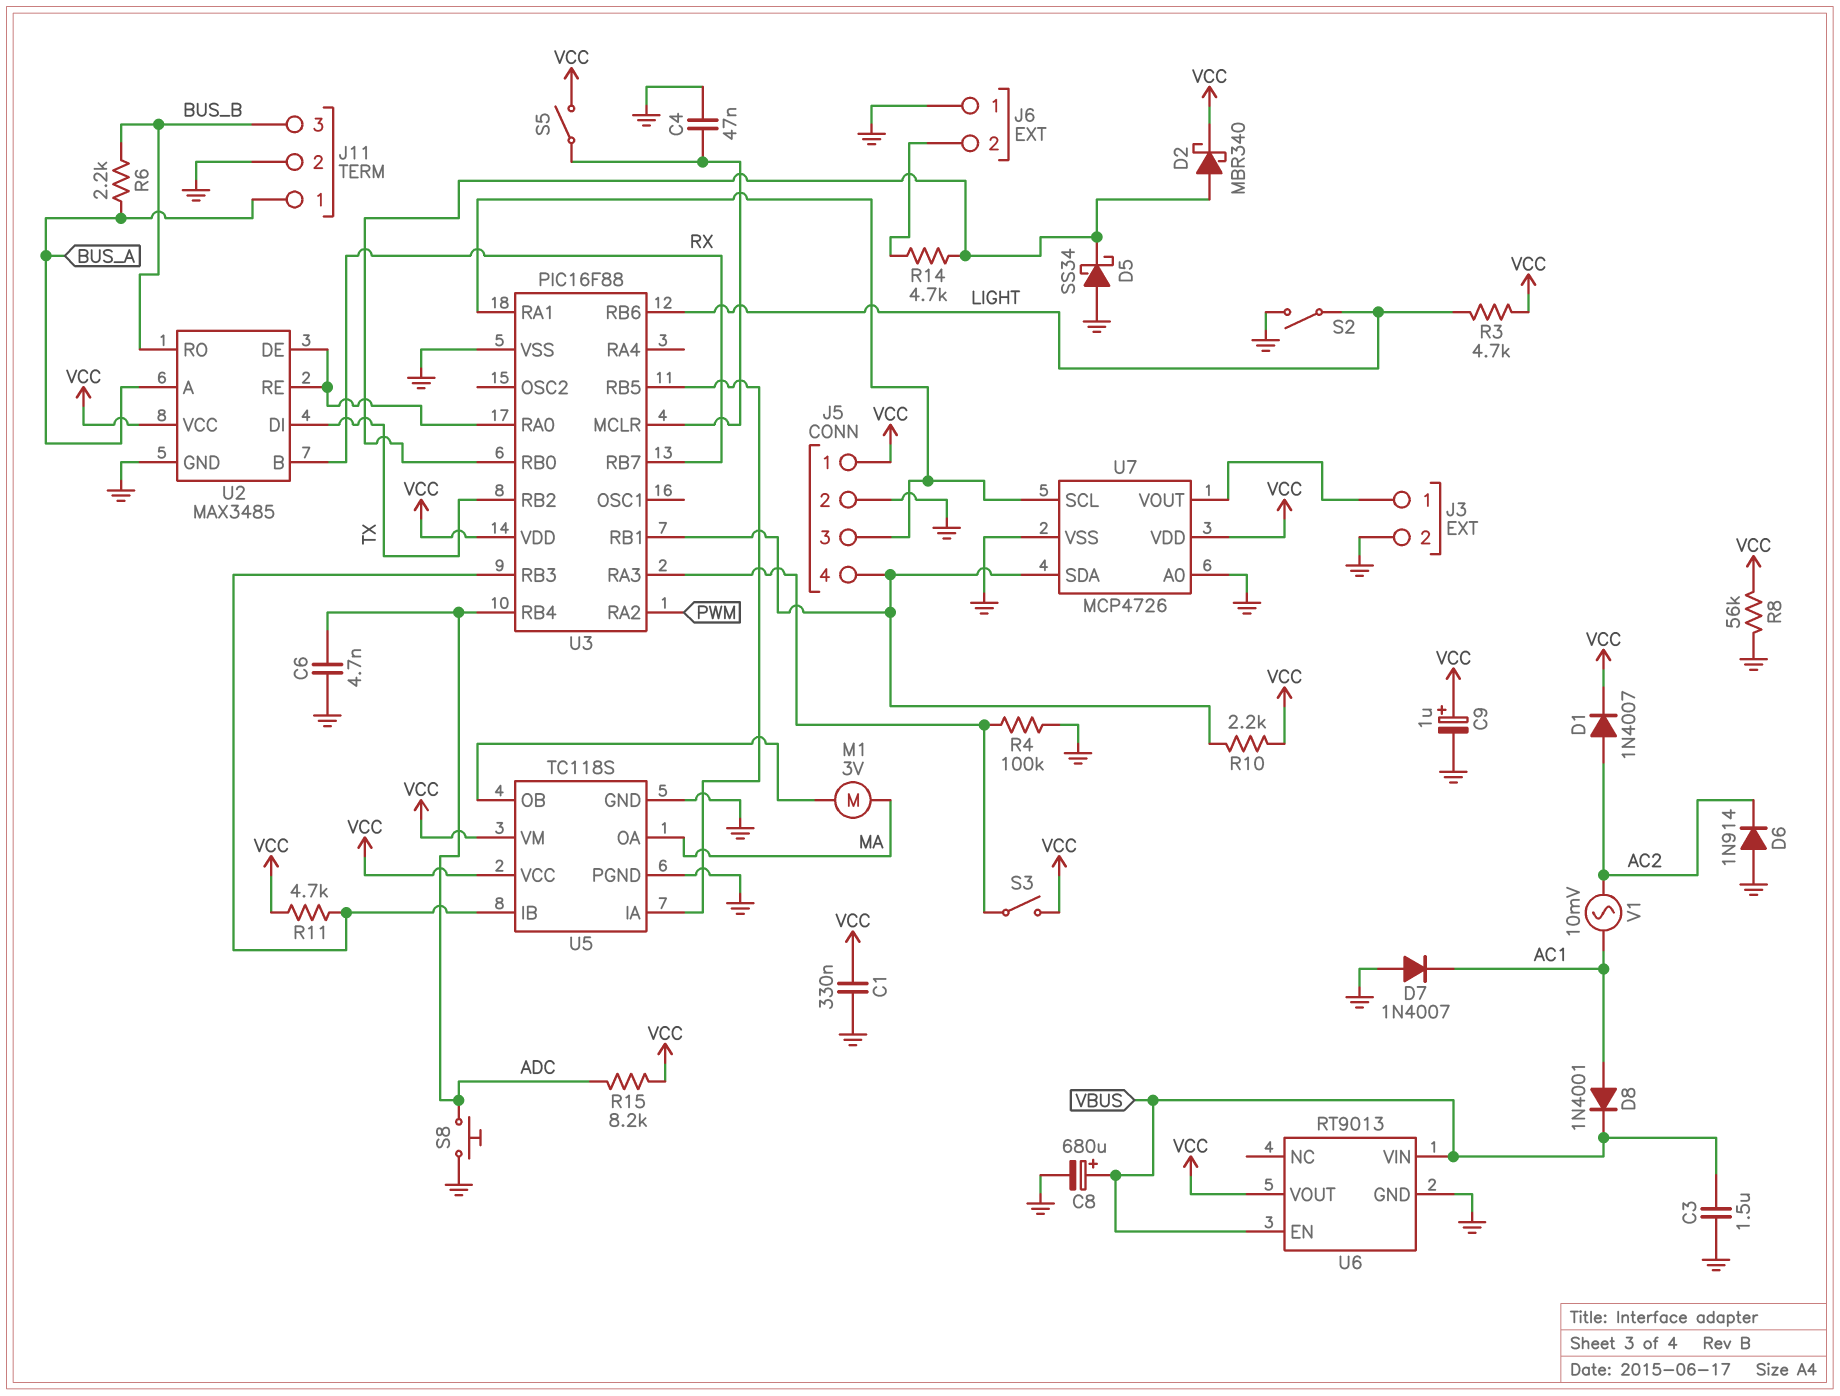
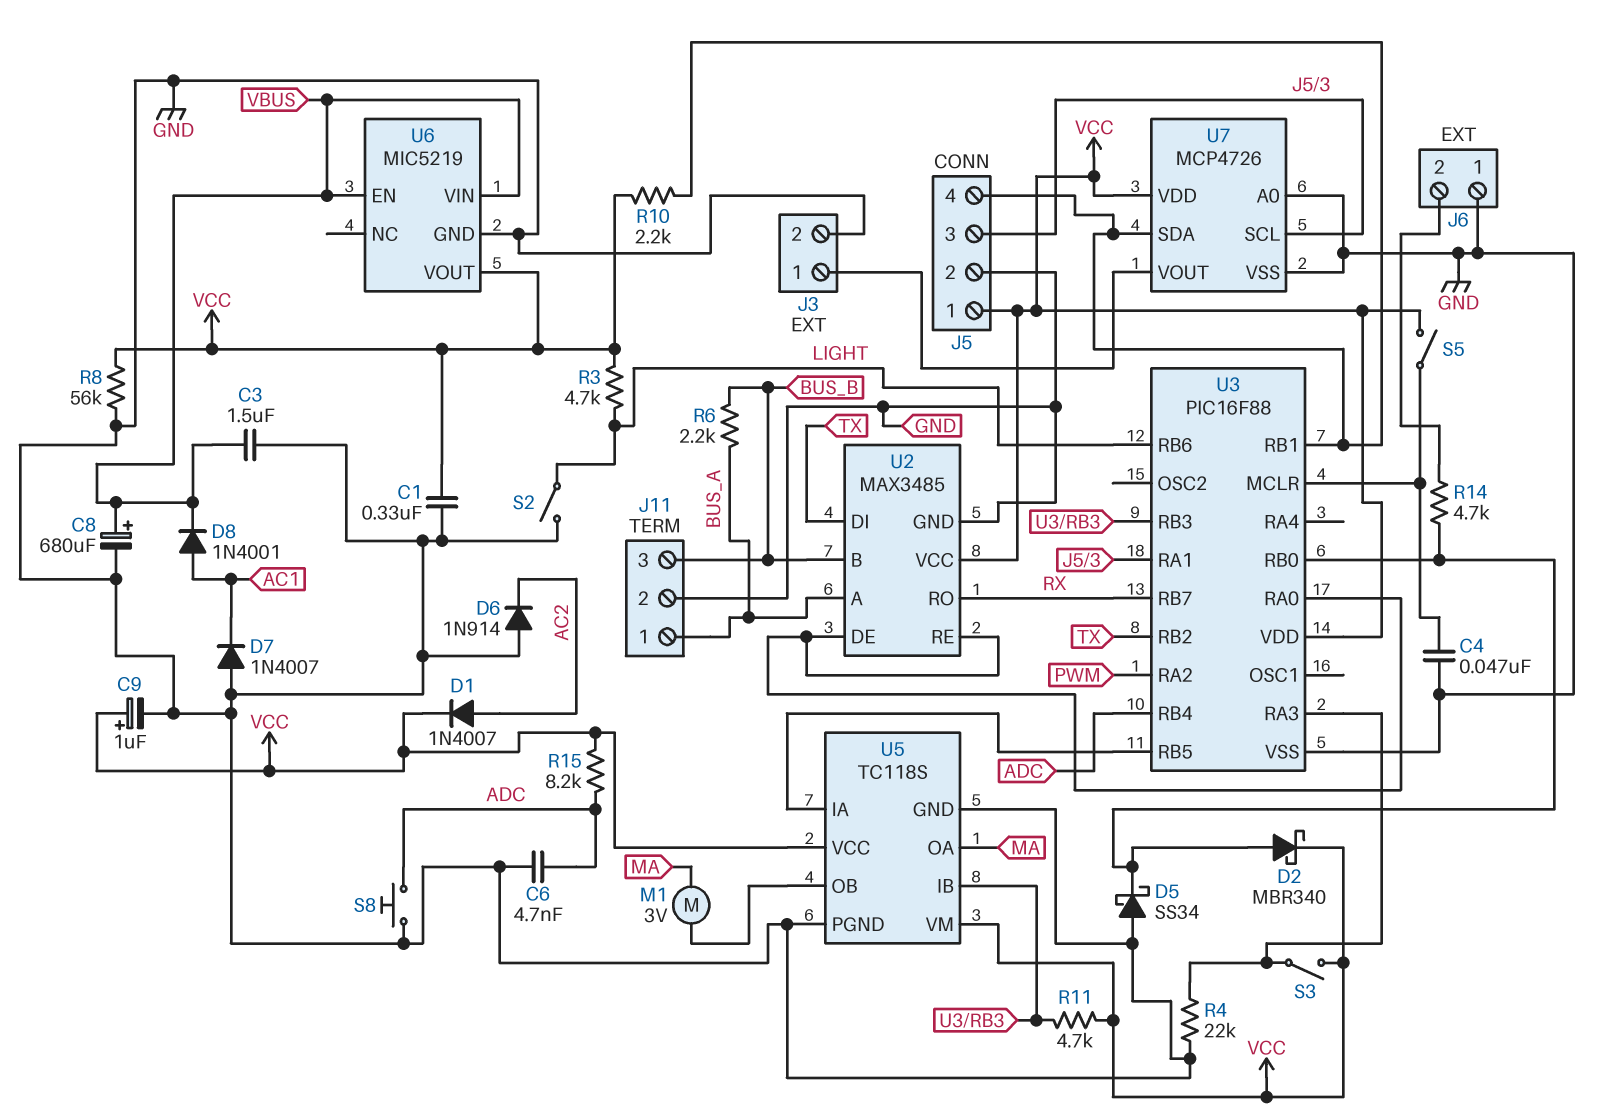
R4: 100k (GND, U3/RA3) -> 22k (GND, U3/RA3)
U2 pin B: RX -> BUS_B
U2 pin RO: BUS_B -> RX
U6: RT9013 -> MIC5219
V1: AC 10mV (AC1, AC2) -> none

